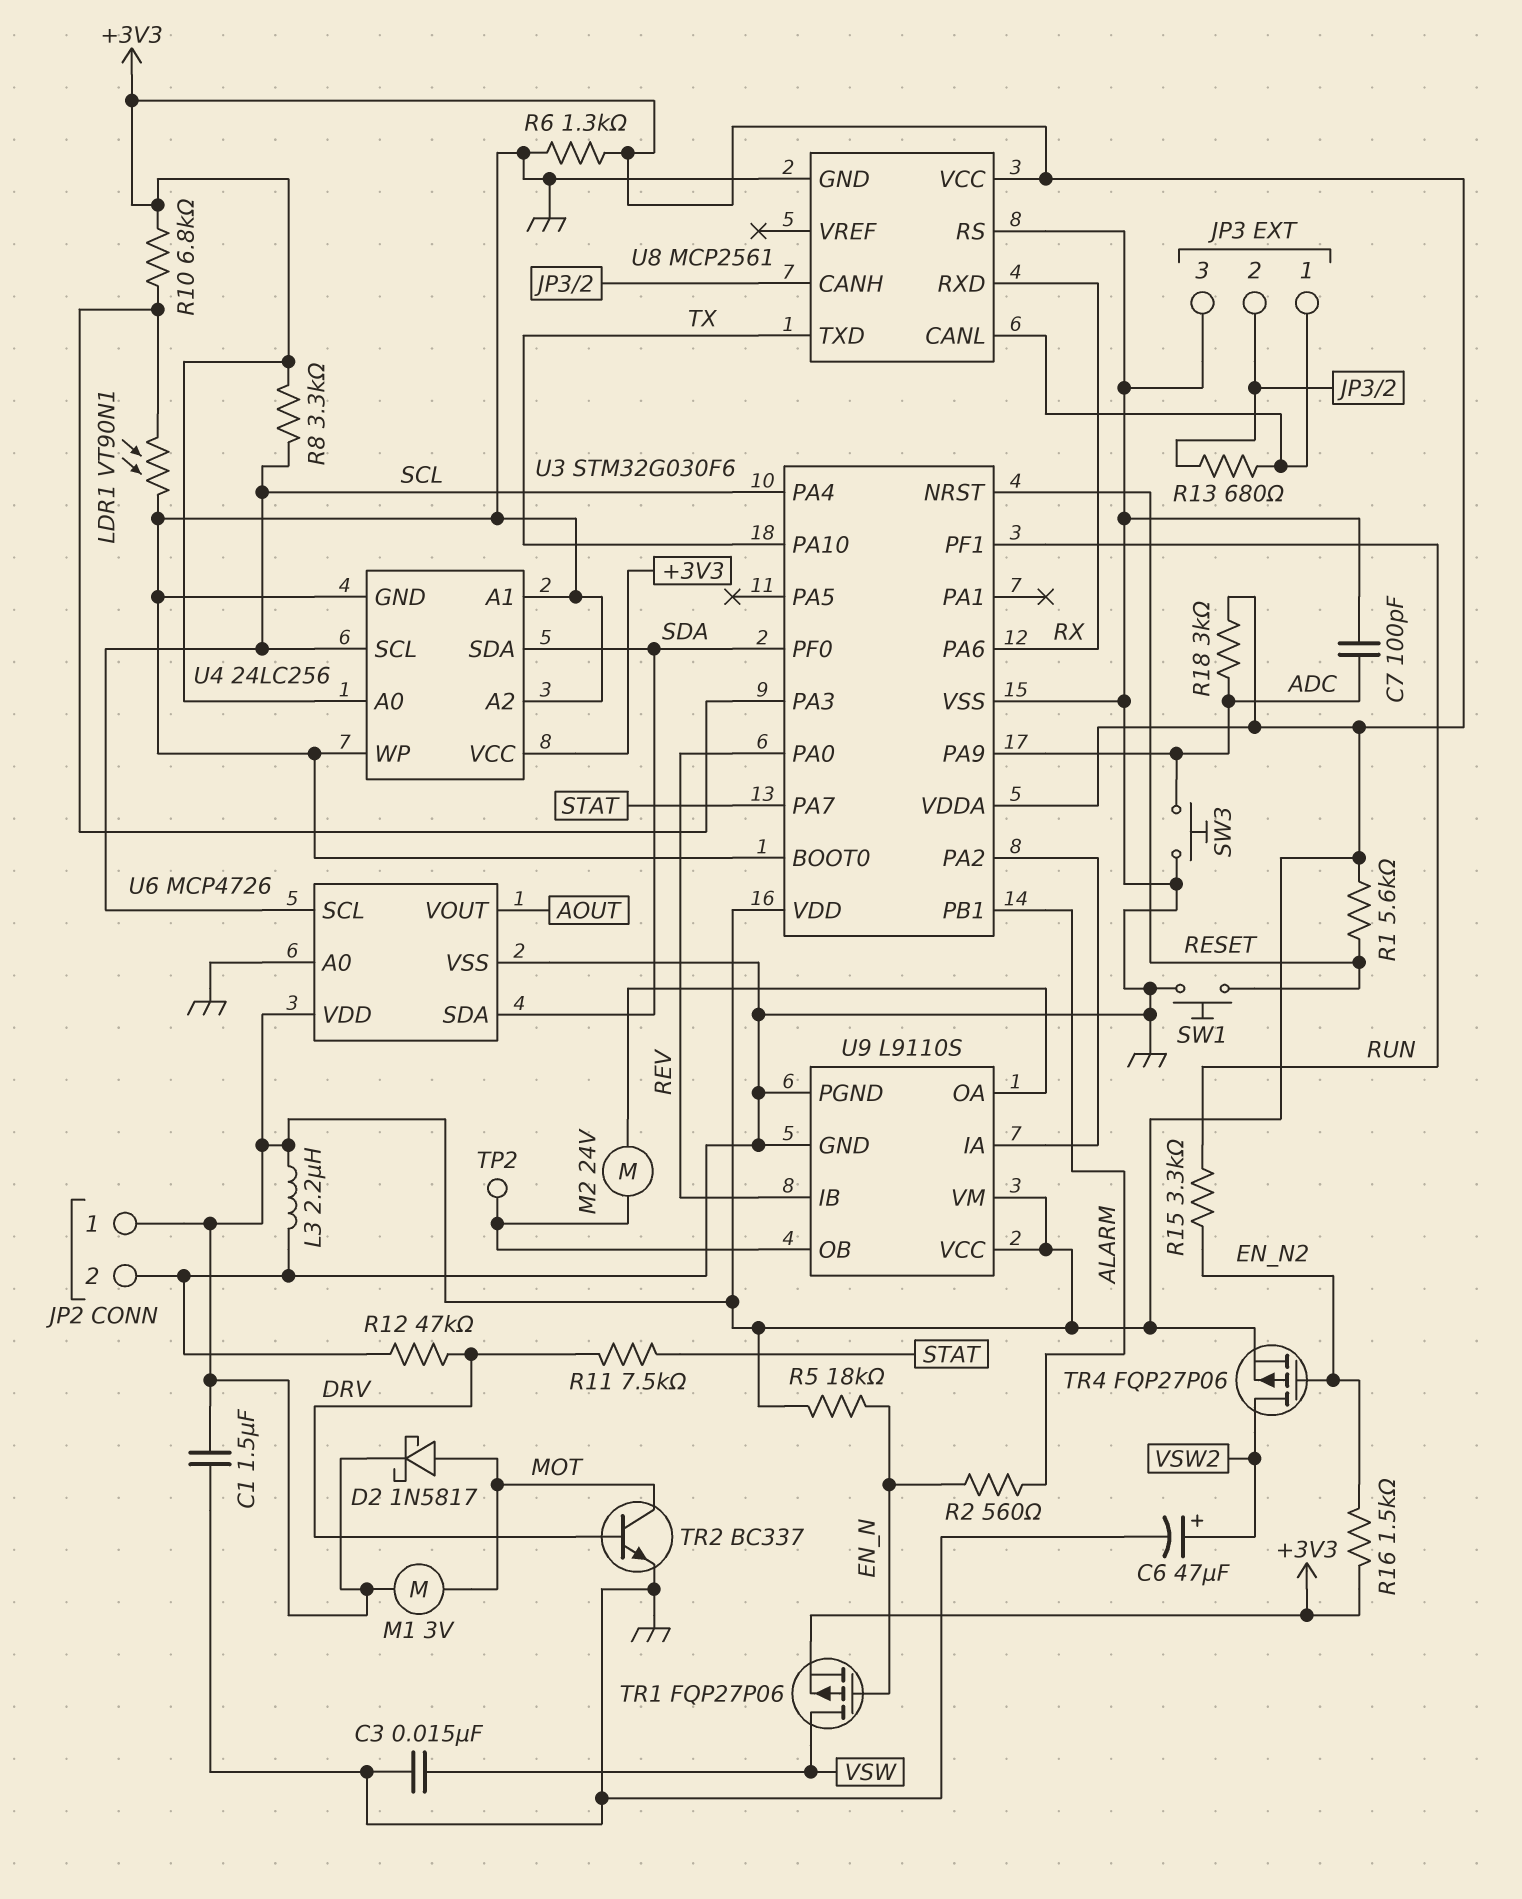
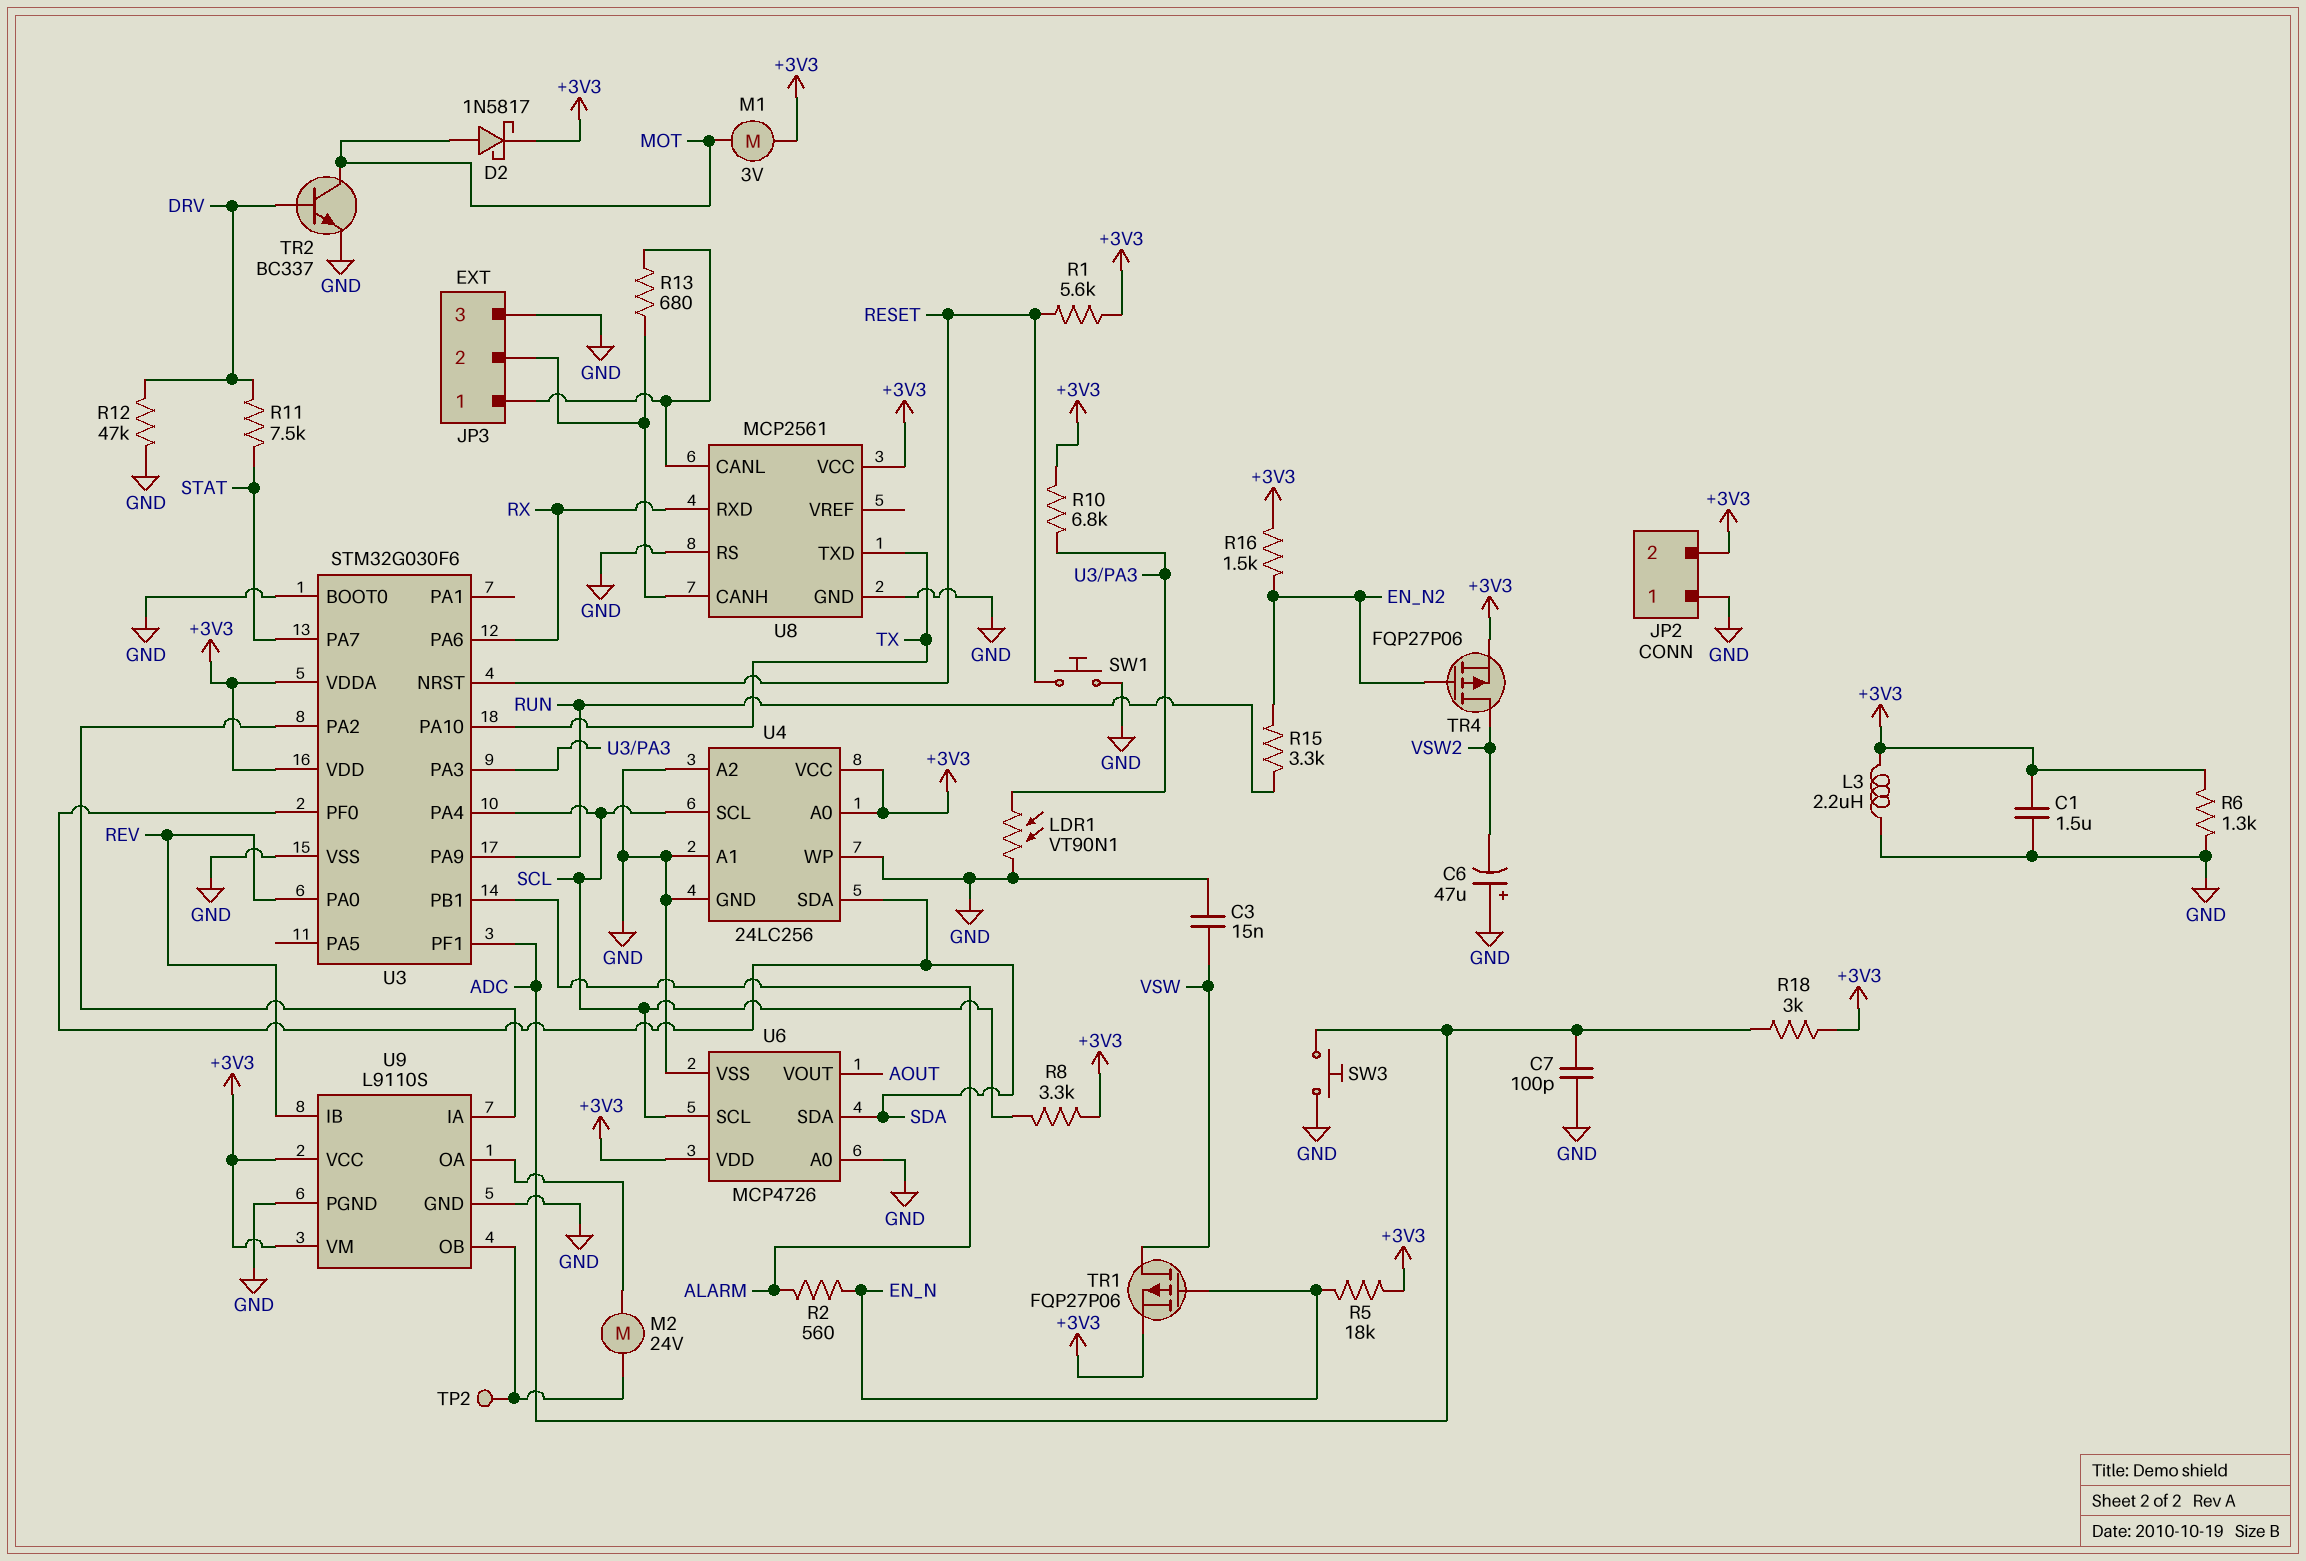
C6: 47uF (plus VSW2, minus GND) -> 47uF (plus GND, minus VSW2)
JP2 pin 1: +3V3 -> GND
JP2 pin 2: GND -> +3V3
U3 pin PA9: ADC -> RUN
U3 pin PF1: RUN -> ADC

